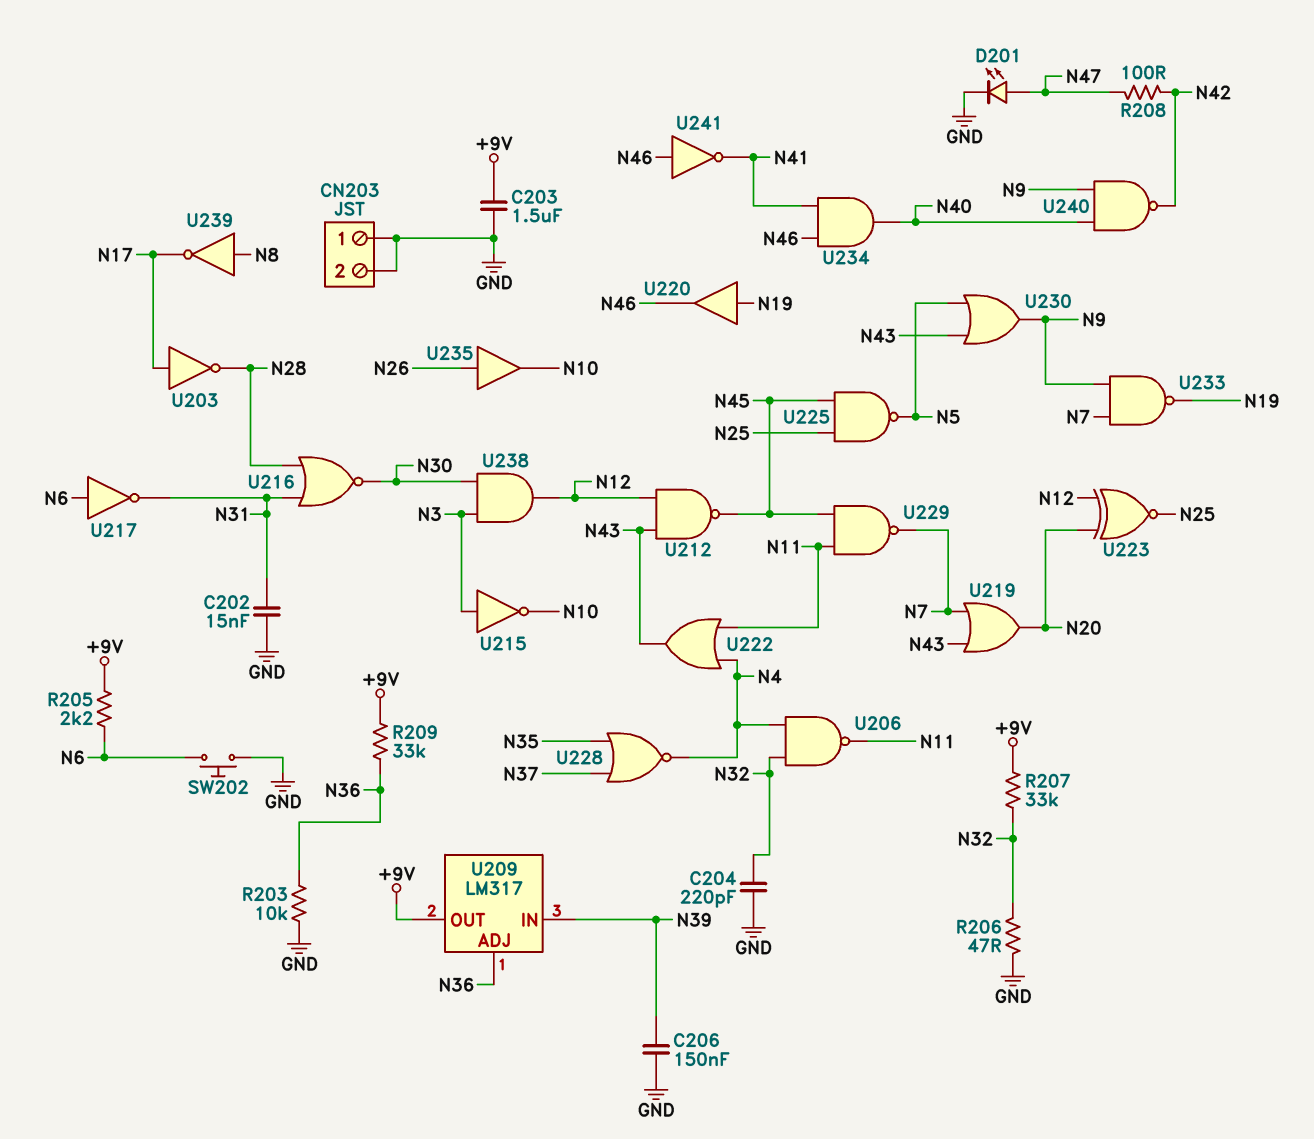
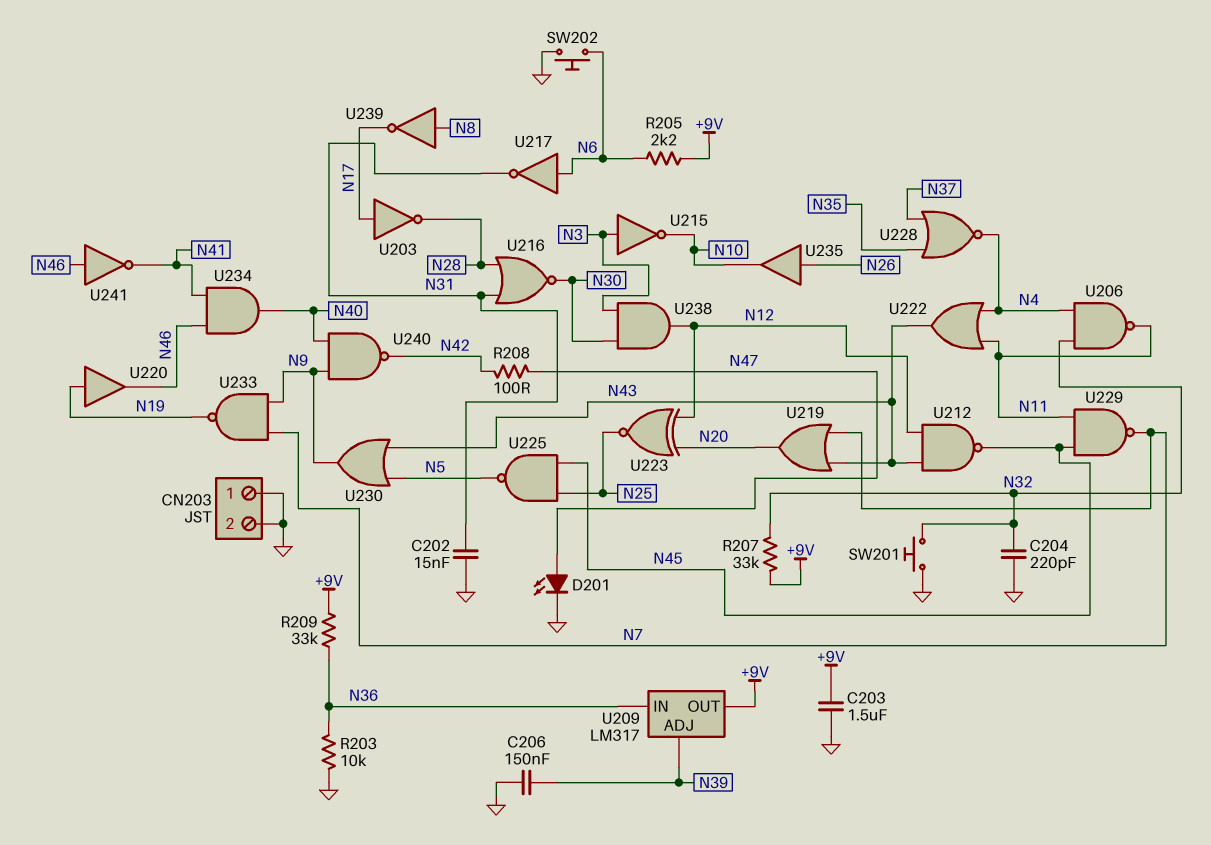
R206: 47 (GND, N32) -> none
SW201: none -> button (GND, N32)
U209 pin ADJ: N36 -> N39
U209 pin IN: N39 -> N36

